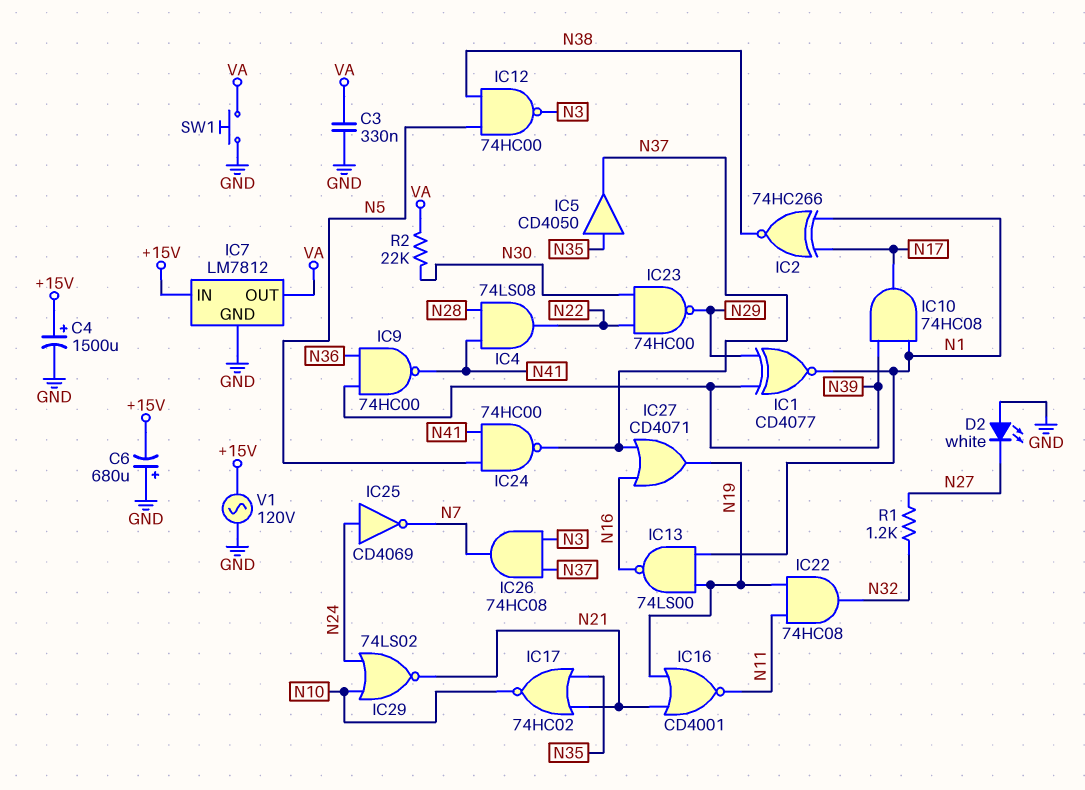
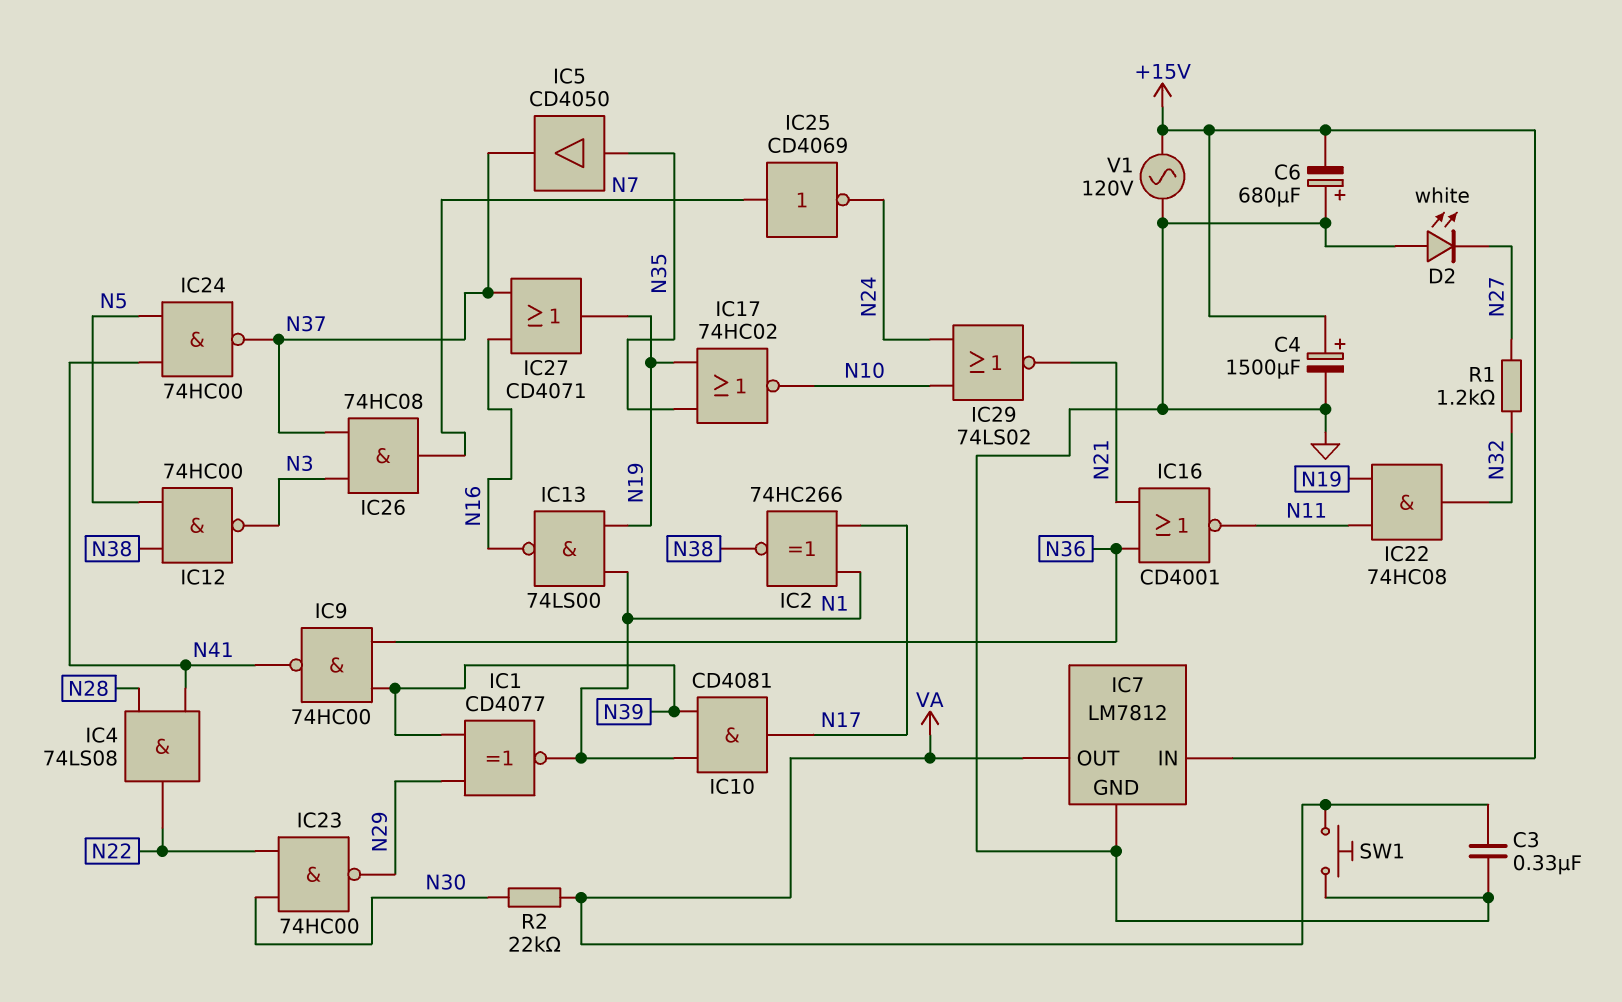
IC10: AND 74HC08 (in N1, in N39, out N17) -> AND CD4081 (in N1, in N39, out N17)
IC16: NOR CD4001 (in N19, in N21, out N11) -> NOR CD4001 (in N21, in N36, out N11)
IC17: NOR 74HC02 (in N21, in N35, out N10) -> NOR 74HC02 (in N19, in N35, out N10)
IC25: NOT CD4069 (in N24, out N7) -> NOT CD4069 (in N7, out N24)

